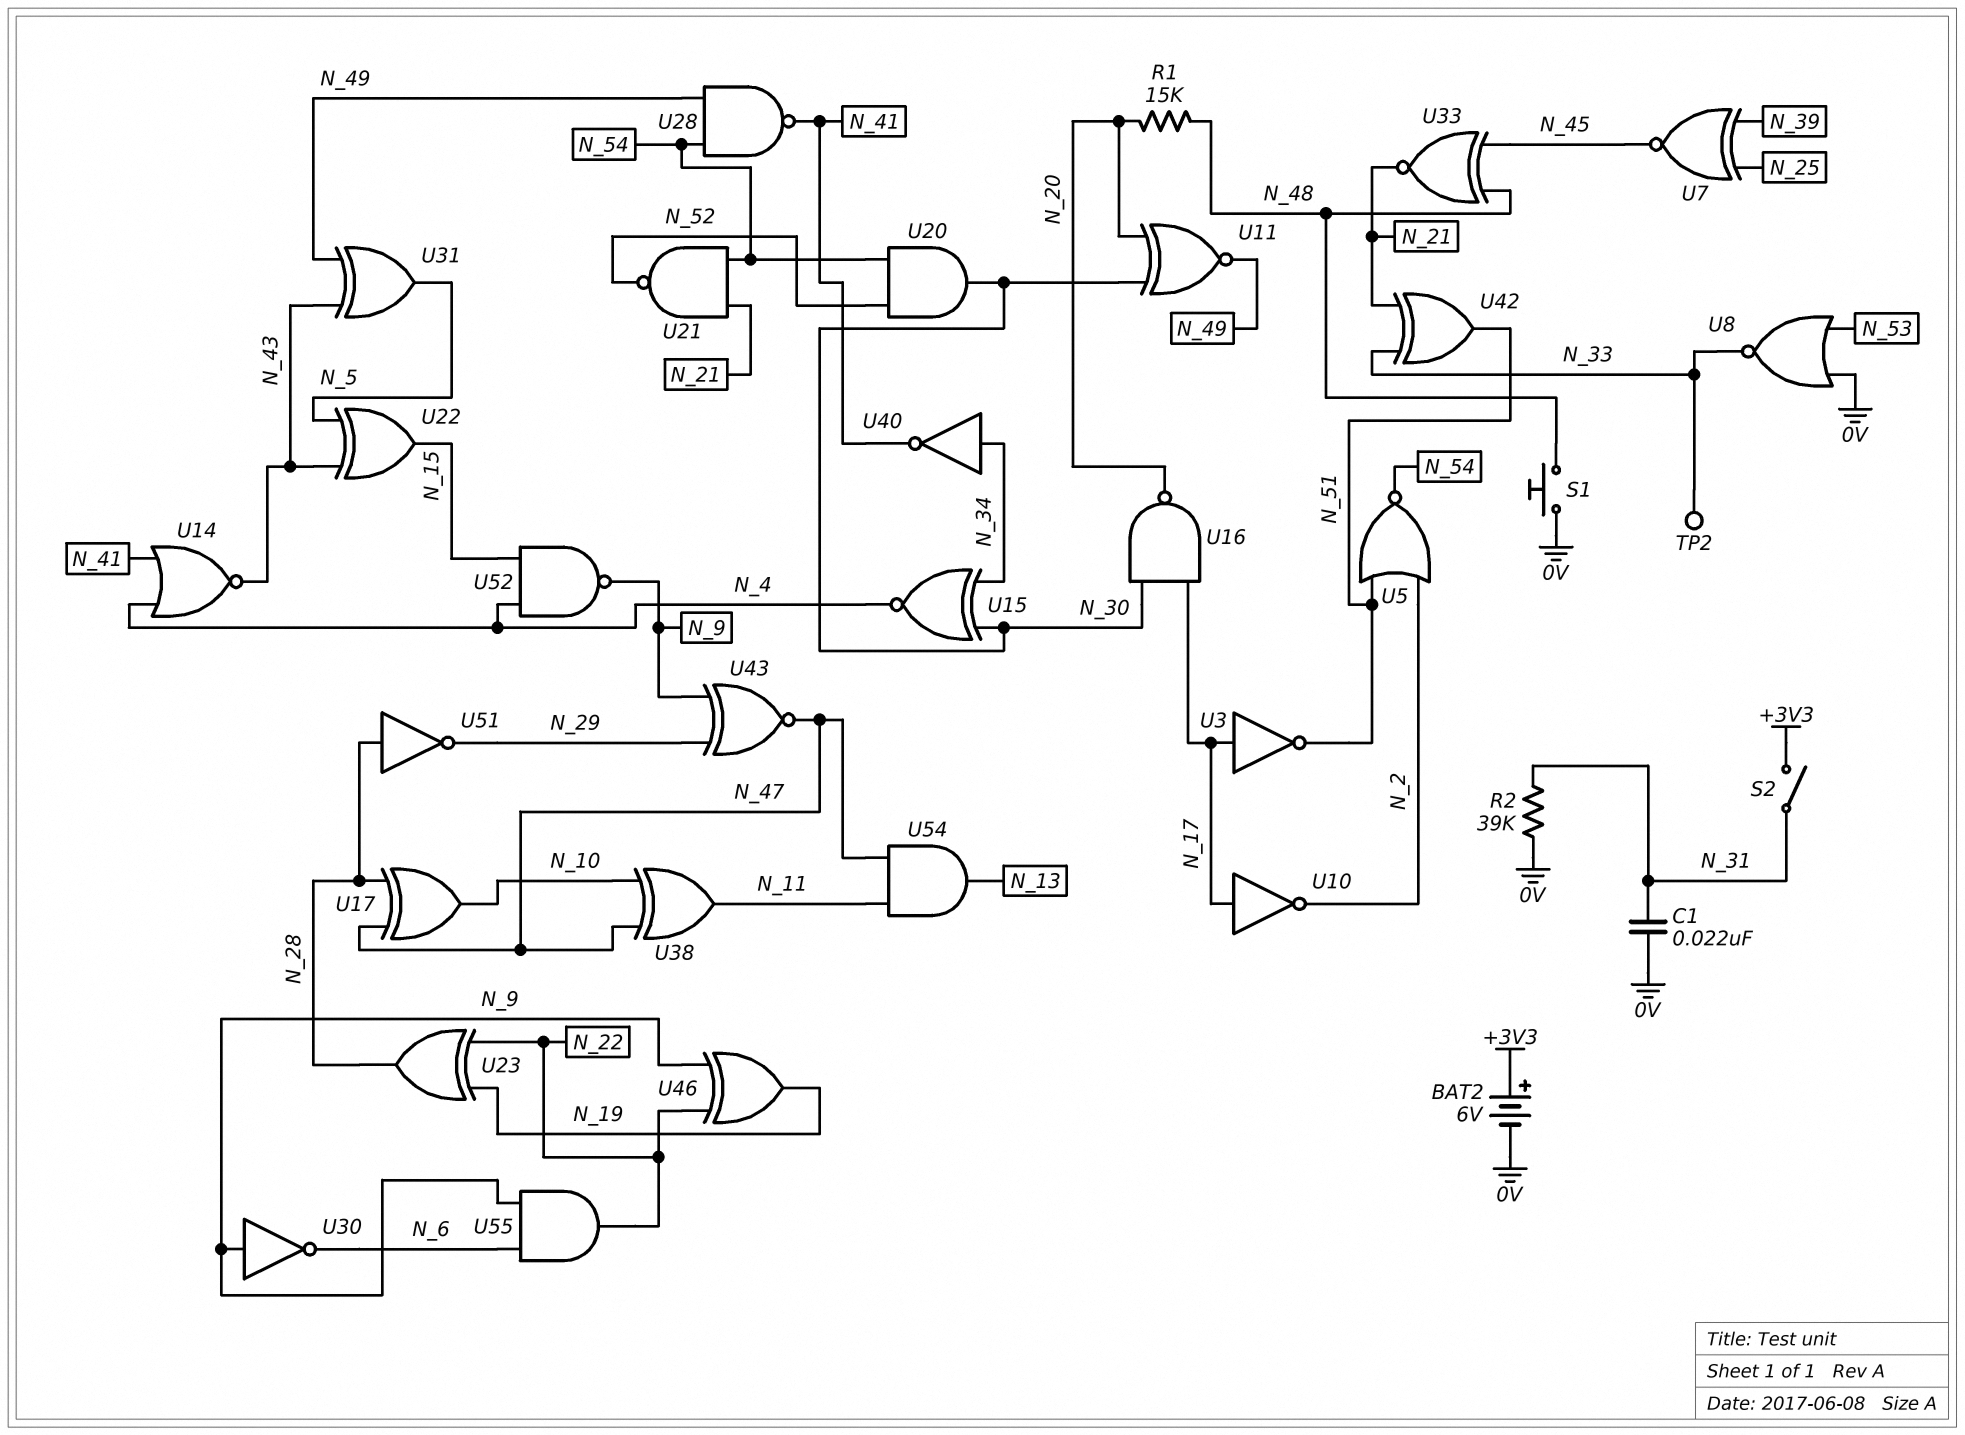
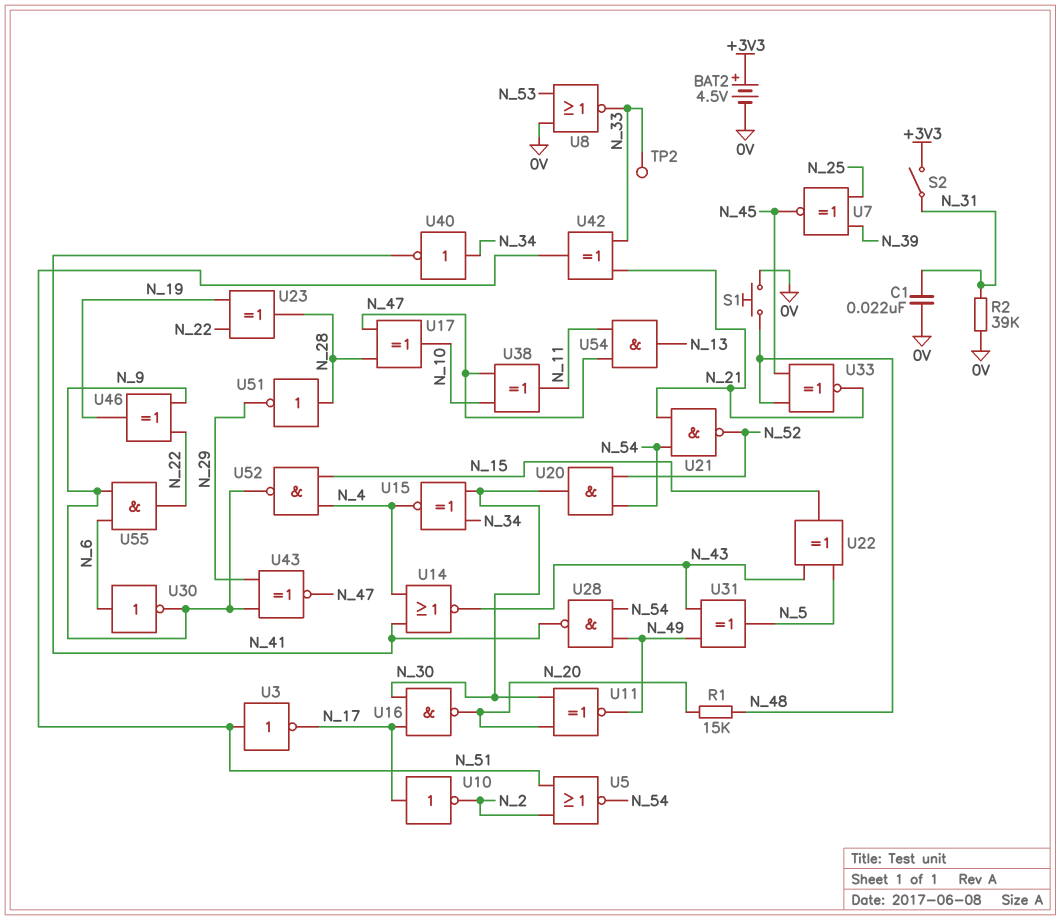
BAT2: 6V (plus +3V3, minus 0V) -> 4.5V (plus +3V3, minus 0V)
U3: NOT (in N_17, out N_51) -> NOT (in N_51, out N_17)
U30: NOT (in N_9, out N_6) -> NOT (in N_6, out N_9)

